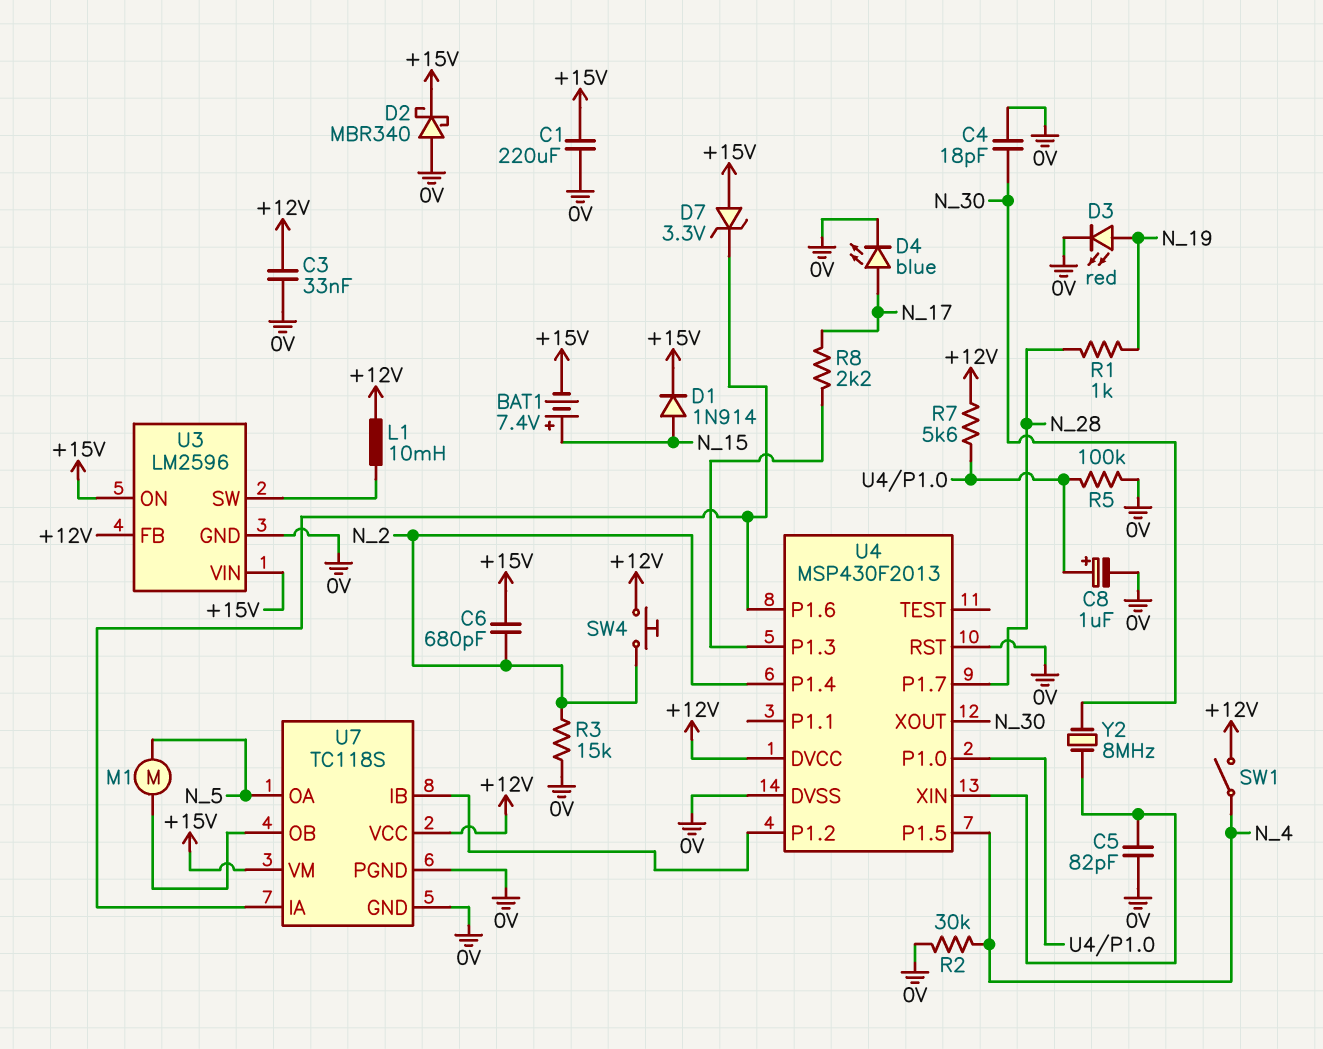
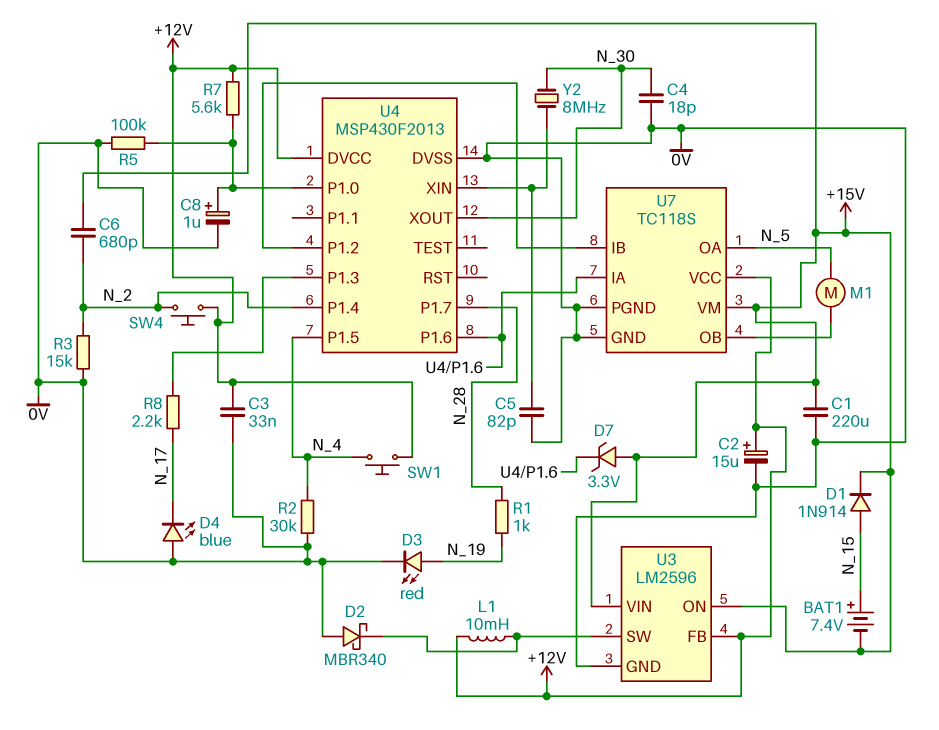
C2: none -> 15uF (plus +12V, minus 0V)
D2: schottky MBR340 (A 0V, K +15V) -> schottky MBR340 (A 0V, K U3/SW)
D4: LED blue (A N_17, K 0V) -> LED blue (A 0V, K N_17)
SW1: switch (+12V, N_4) -> button (+12V, N_4)
U4 pin RST: 0V -> none

